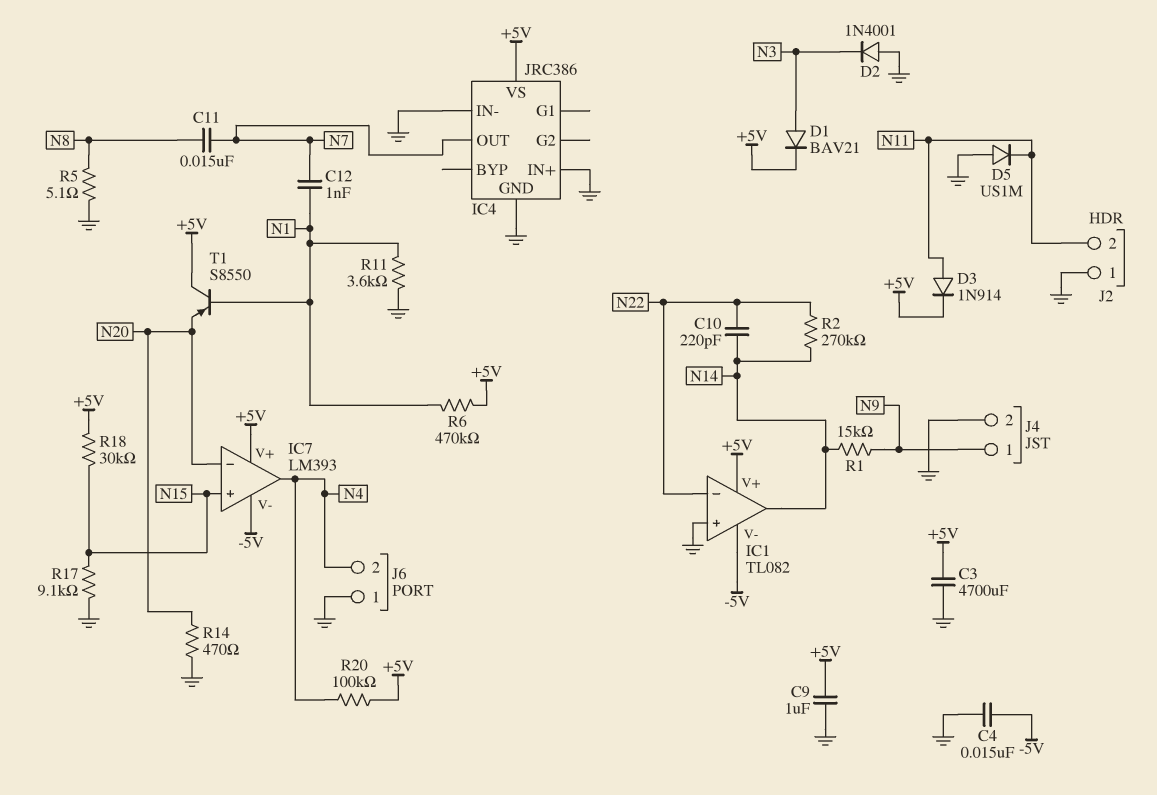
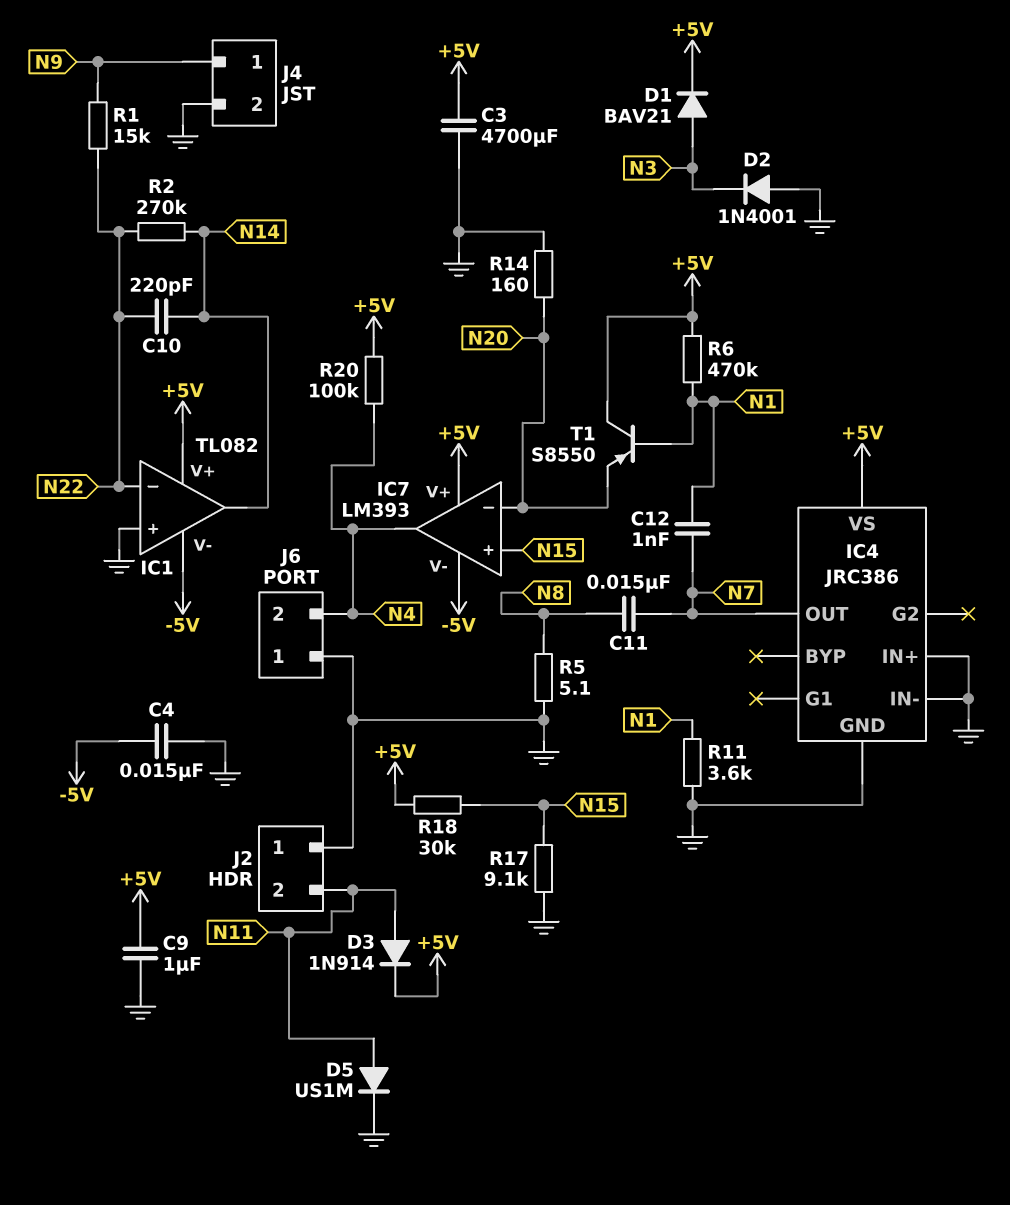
D5: diode US1M (A GND, K N11) -> diode US1M (A N11, K GND)
R1: 15k (N9, N14) -> 15k (N9, N22)
R14: 470 (GND, N20) -> 160 (GND, N20)

